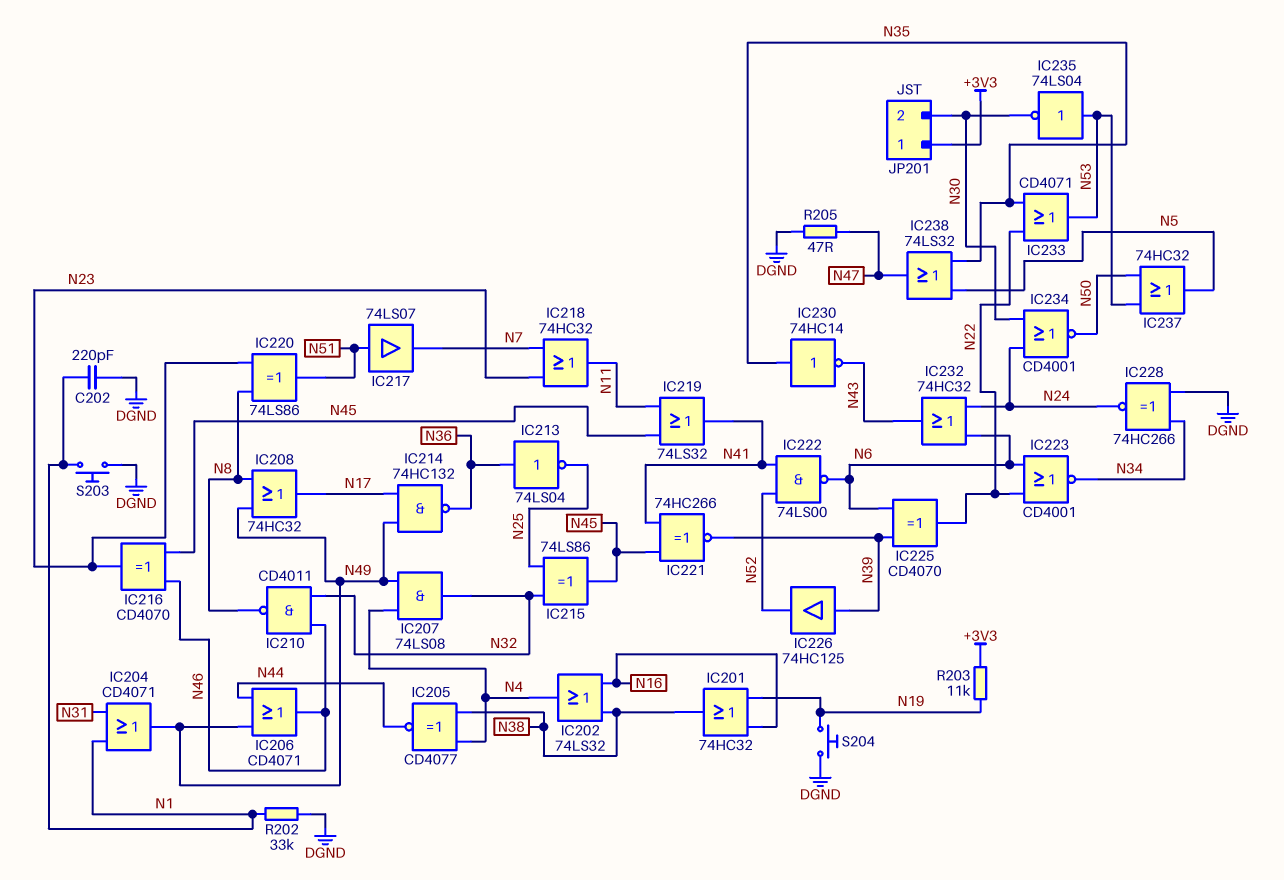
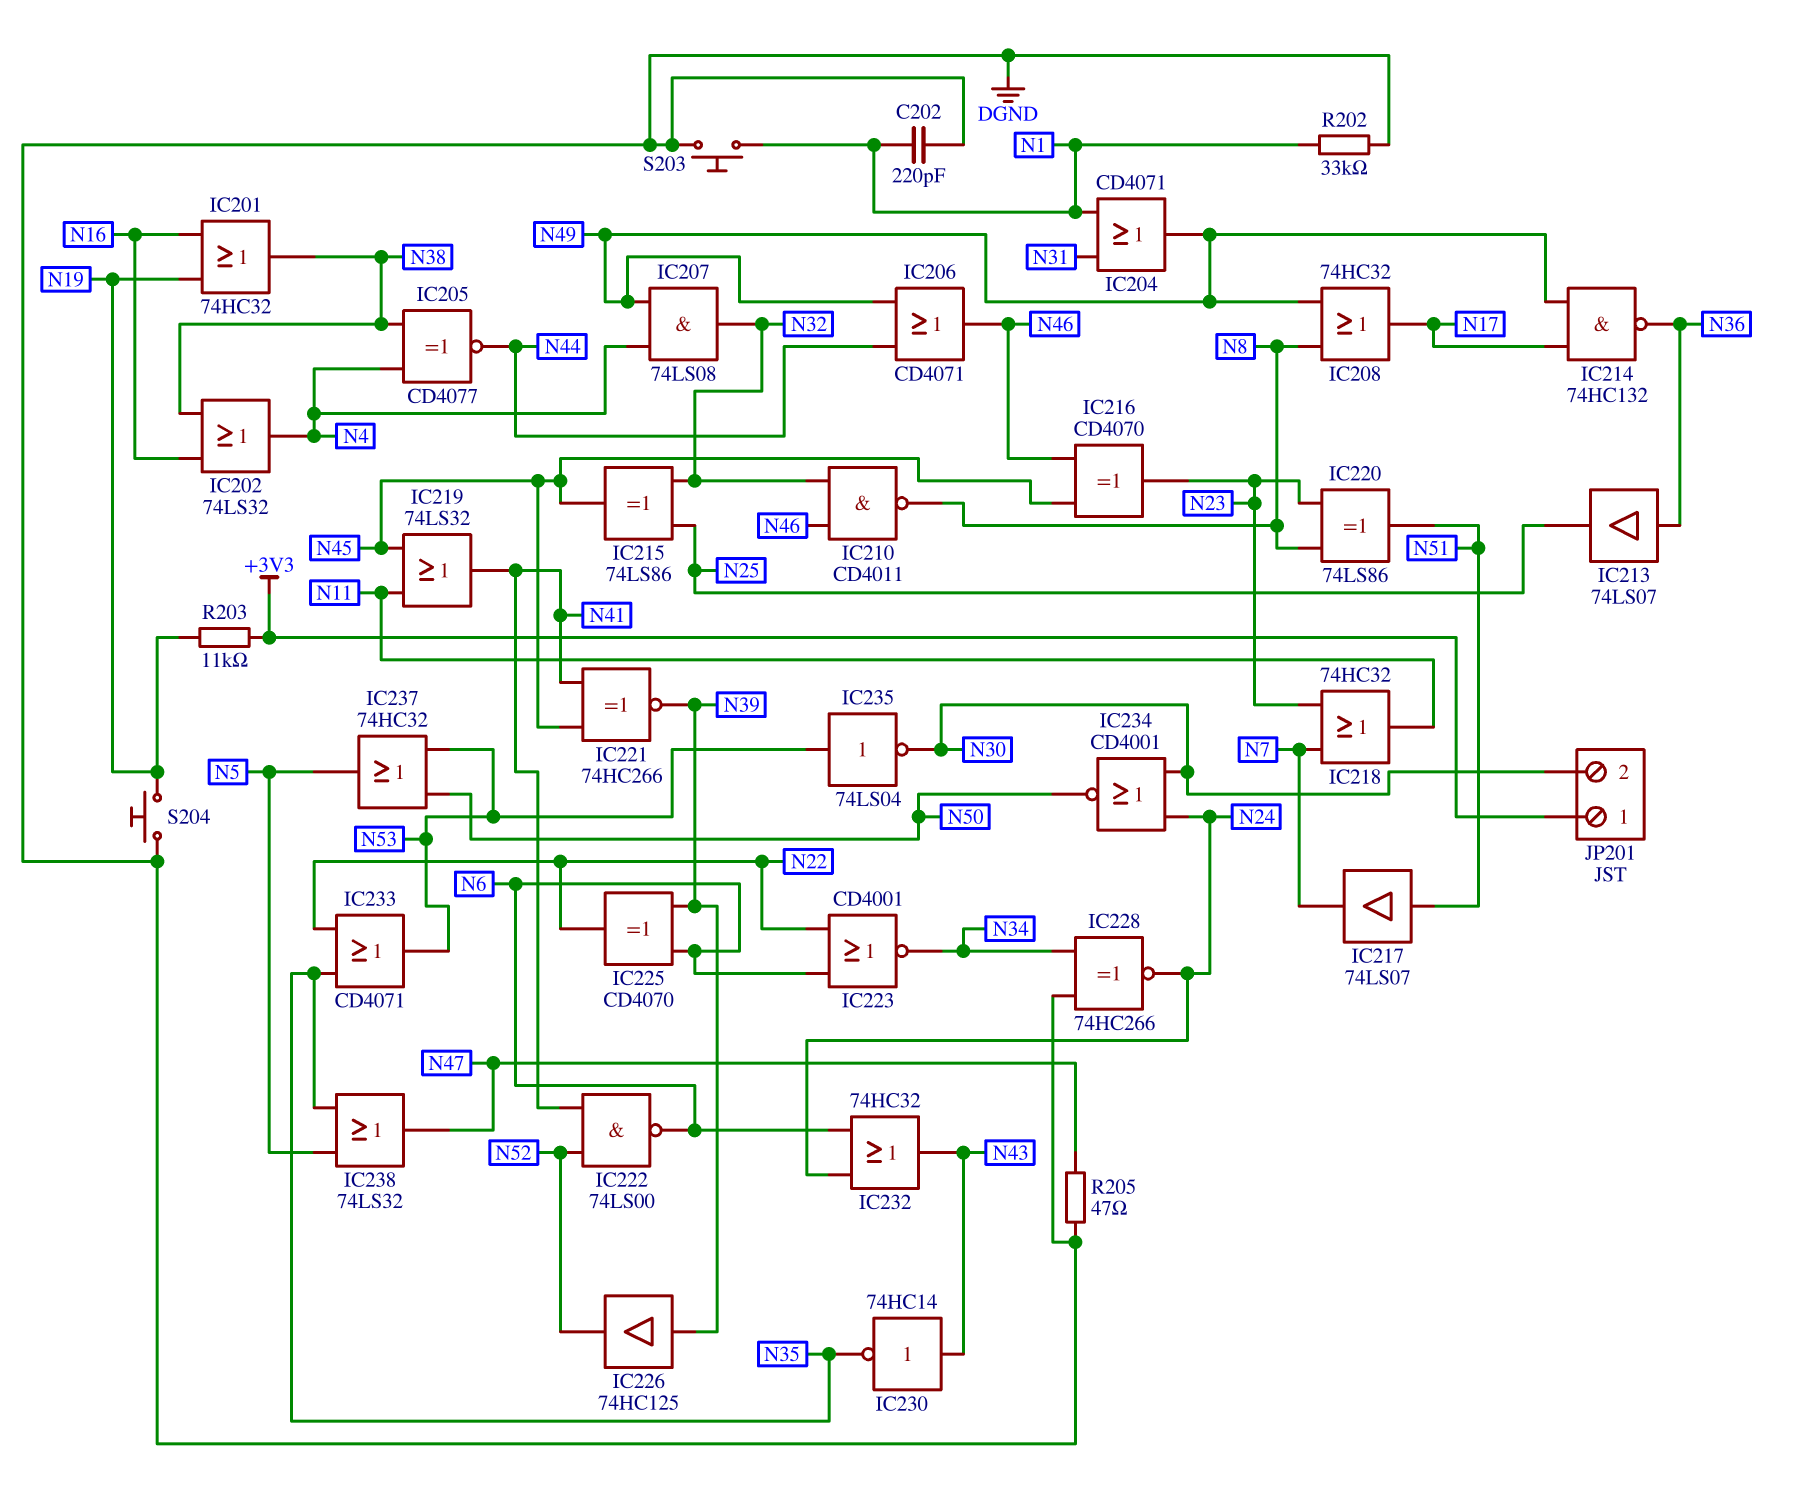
IC213: NOT 74LS04 (in N36, out N25) -> buffer 74LS07 (in N36, out N25)
IC230: NOT 74HC14 (in N35, out N43) -> NOT 74HC14 (in N43, out N35)

